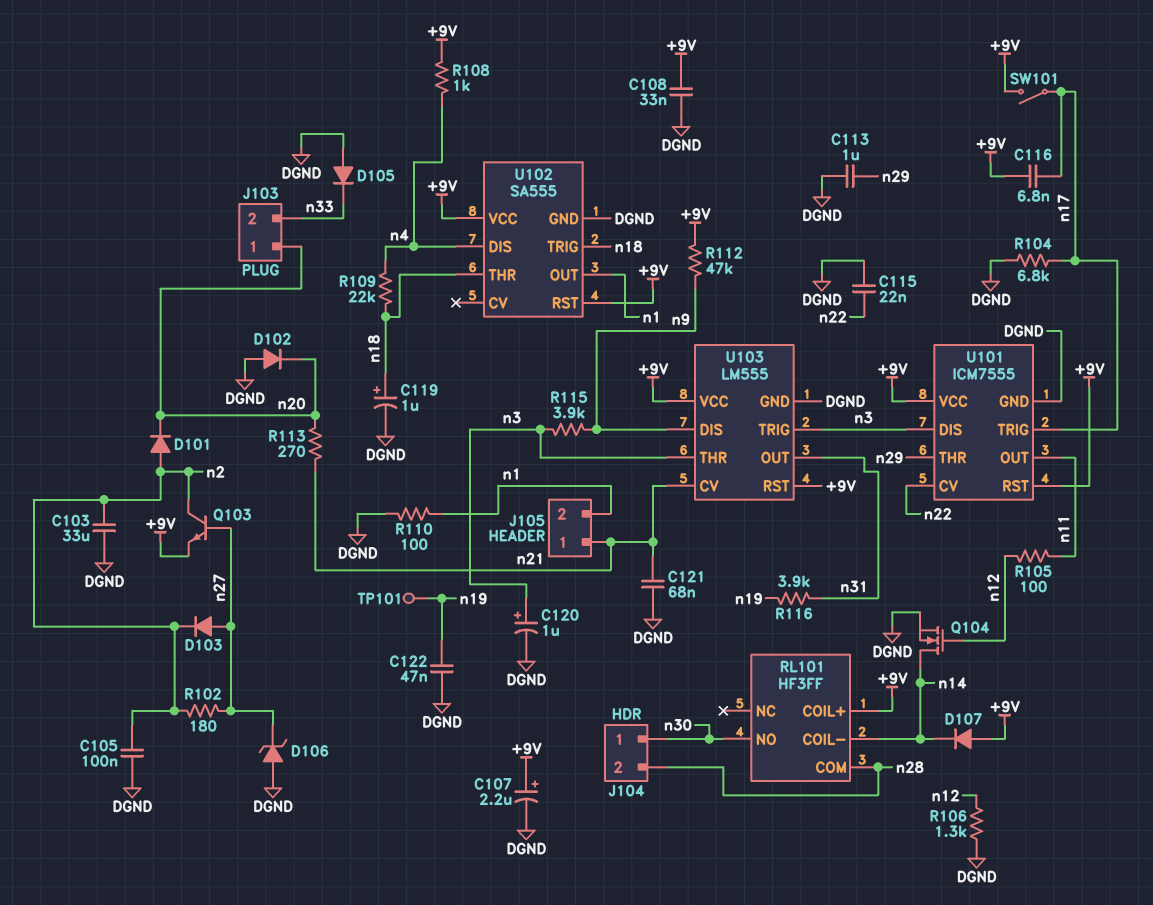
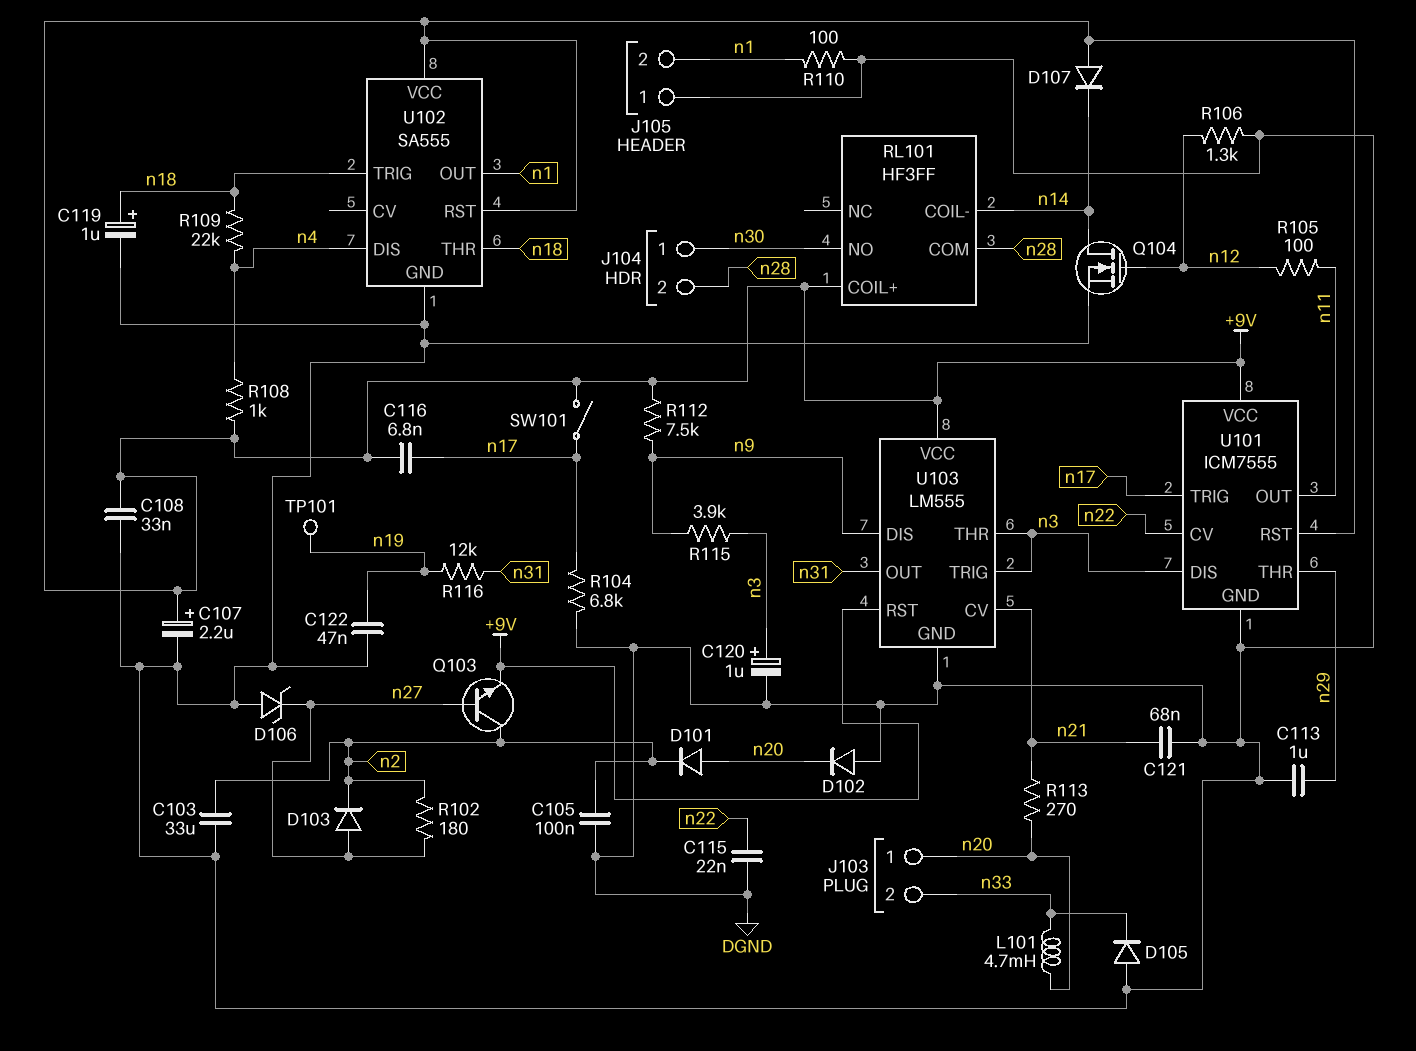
D101: diode (A n2, K n20) -> diode (A n20, K n2)
J105 pin 1: n21 -> DGND
L101: none -> 4.7mH (n20, n33)
R112: 47k (+9V, n9) -> 7.5k (+9V, n9)
R116: 3.9k (n19, n31) -> 12k (n19, n31)

